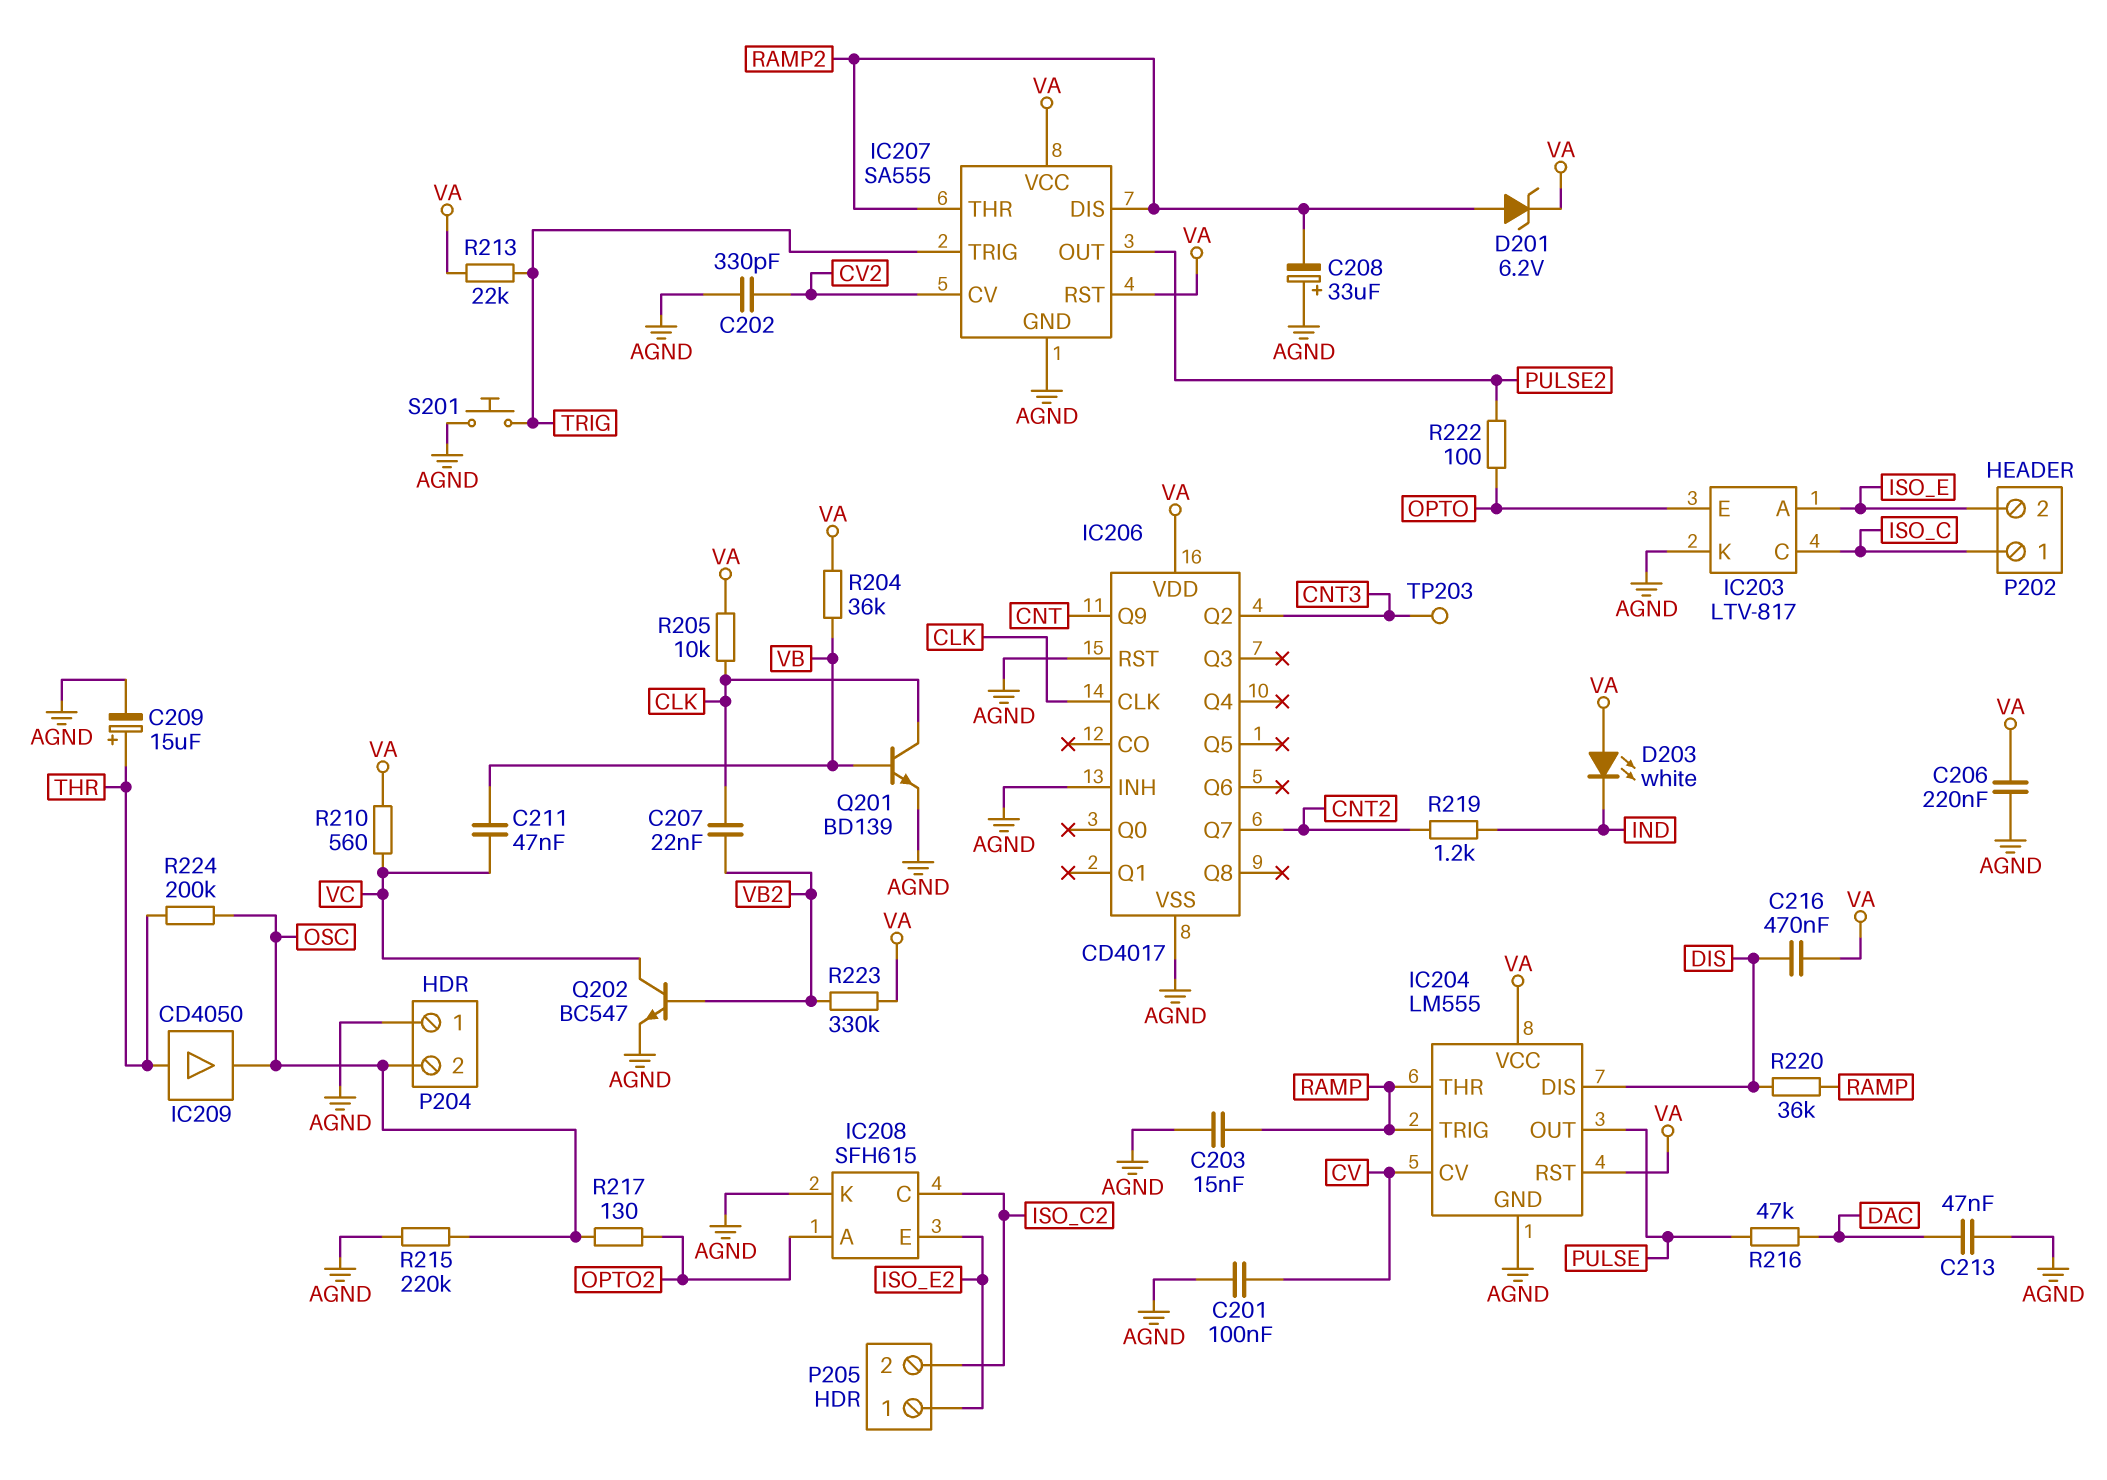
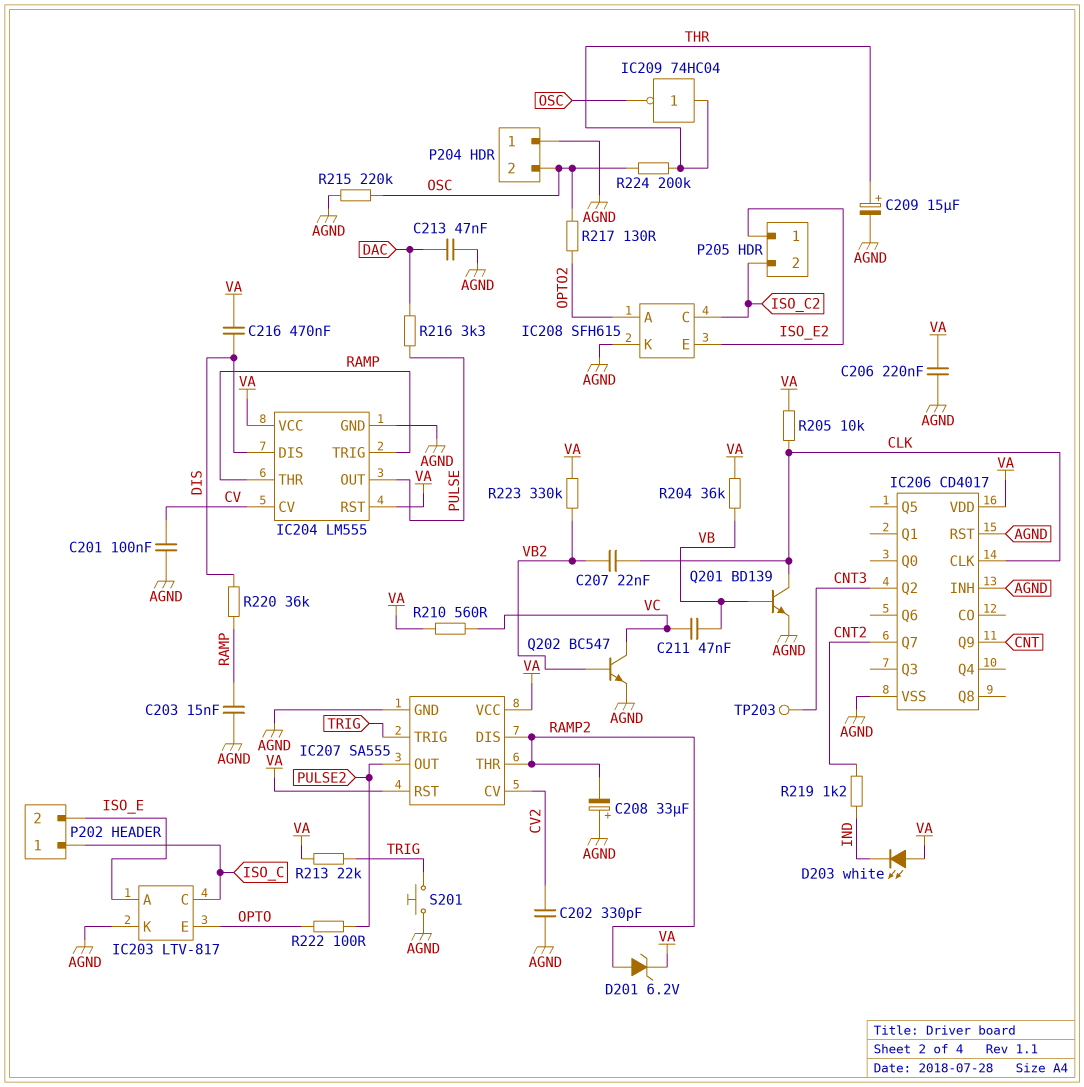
IC209: buffer CD4050 (in THR, out OSC) -> NOT 74HC04 (in THR, out OSC)
R216: 47k (DAC, PULSE) -> 3.3k (DAC, PULSE)

